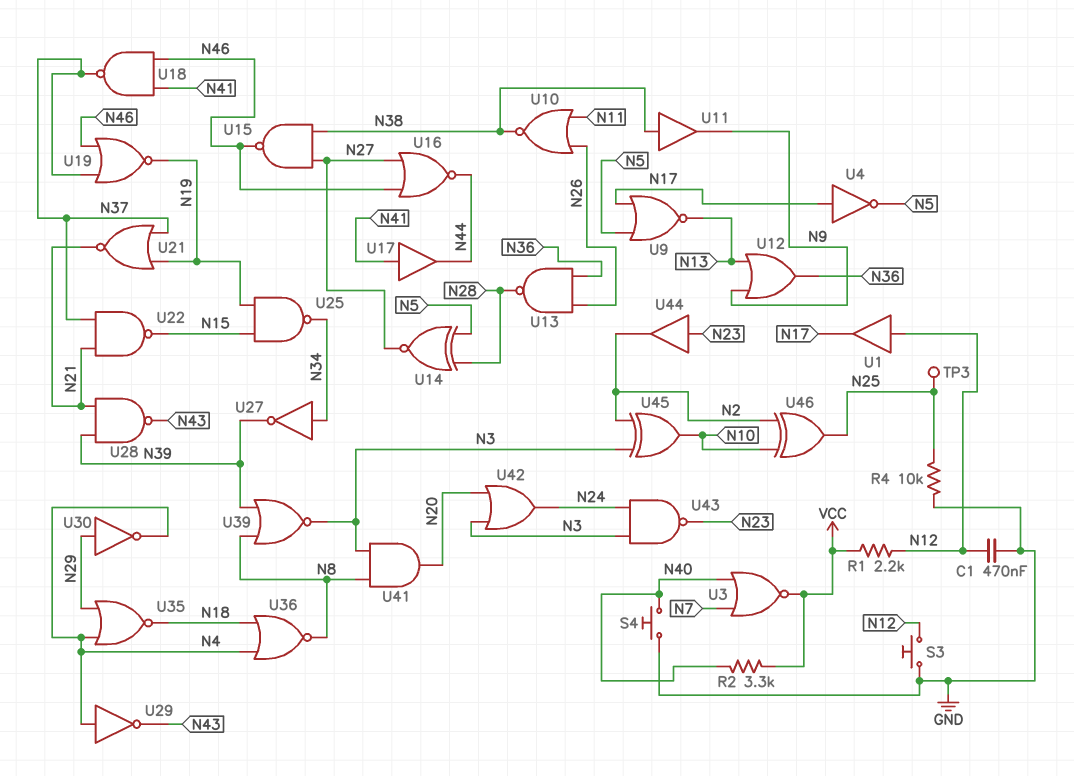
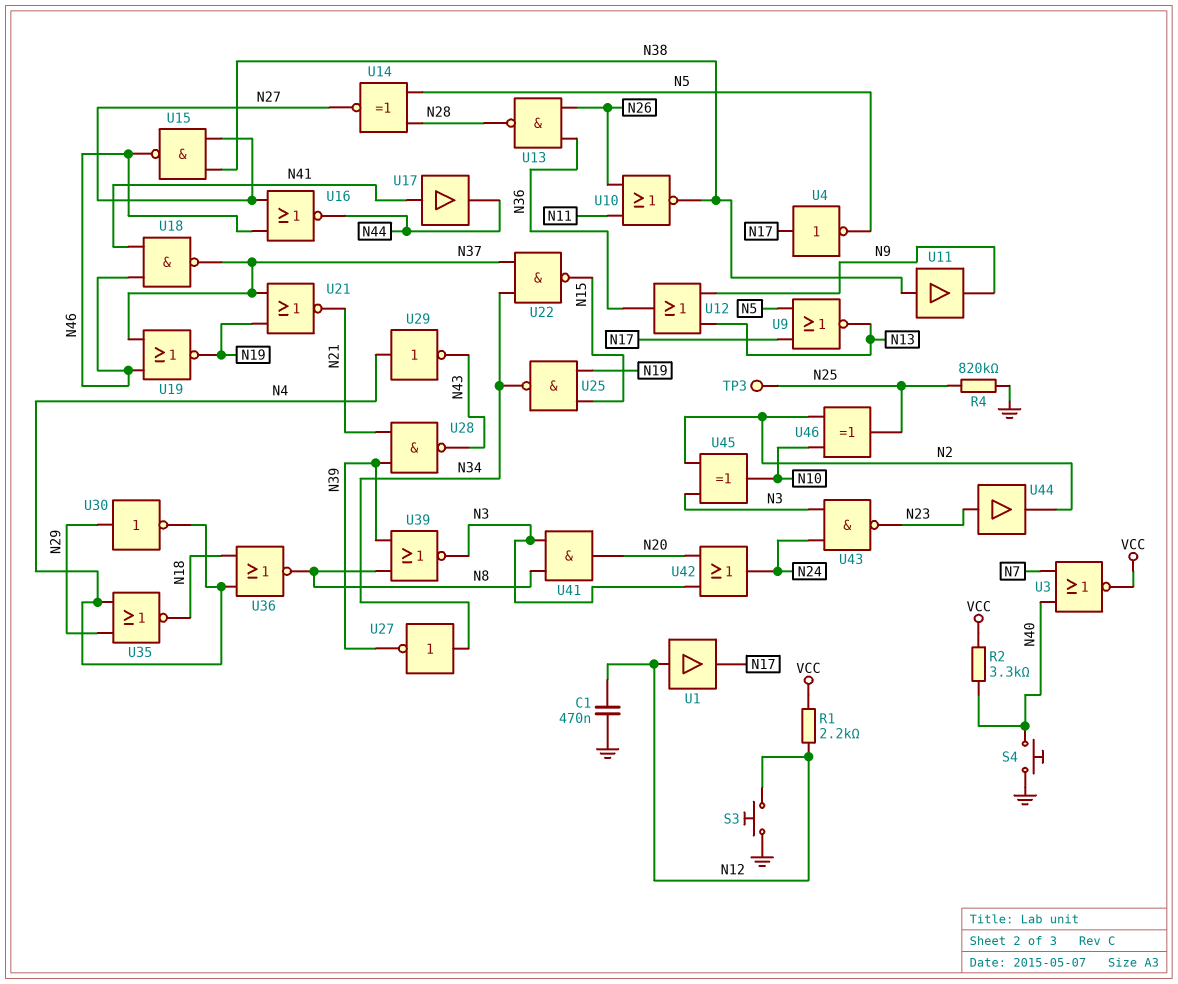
R4: 10k (GND, N25) -> 820k (GND, N25)
U22: NAND (in N21, in N37, out N15) -> NAND (in N34, in N37, out N15)

